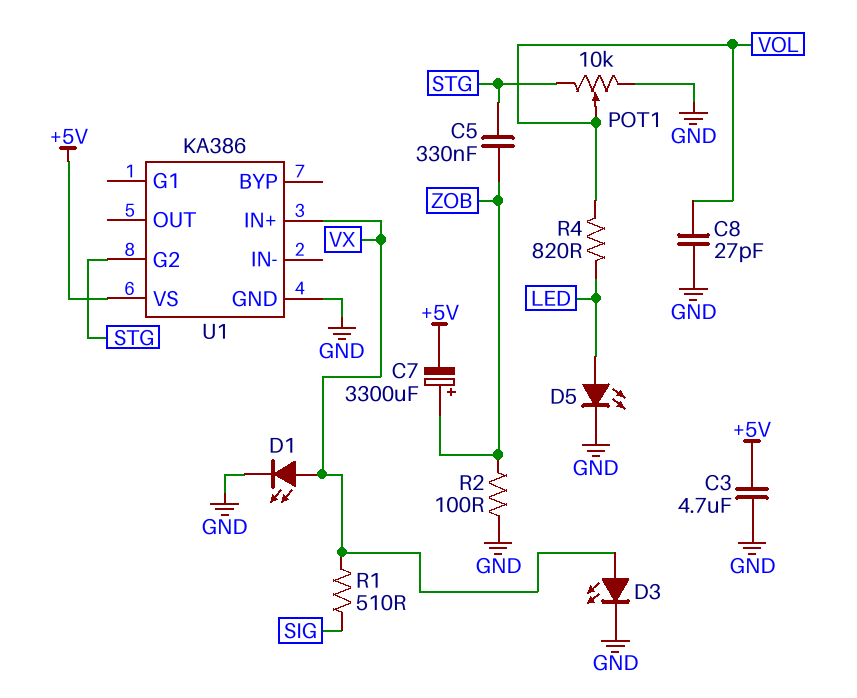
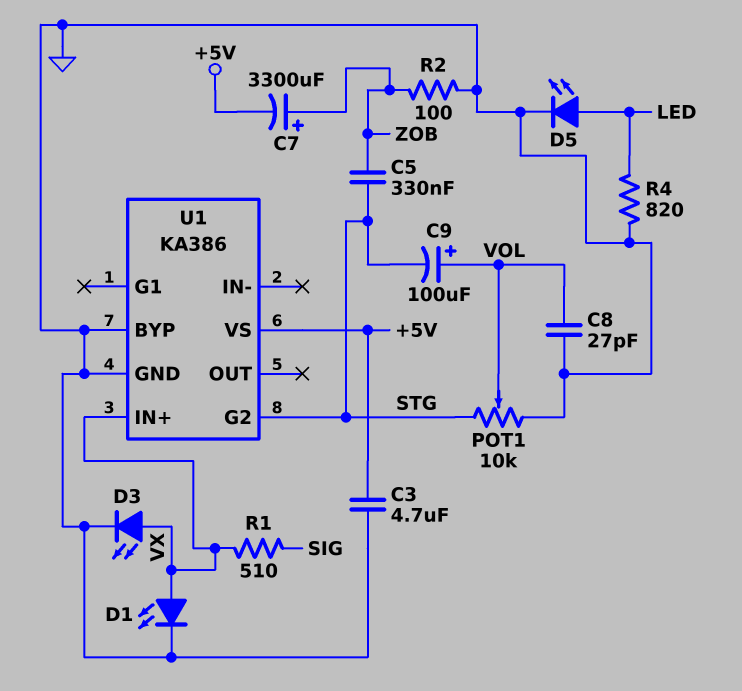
C9: none -> 100uF (plus VOL, minus STG)
R4: 820 (LED, VOL) -> 820 (GND, LED)
U1 pin BYP: none -> GND

